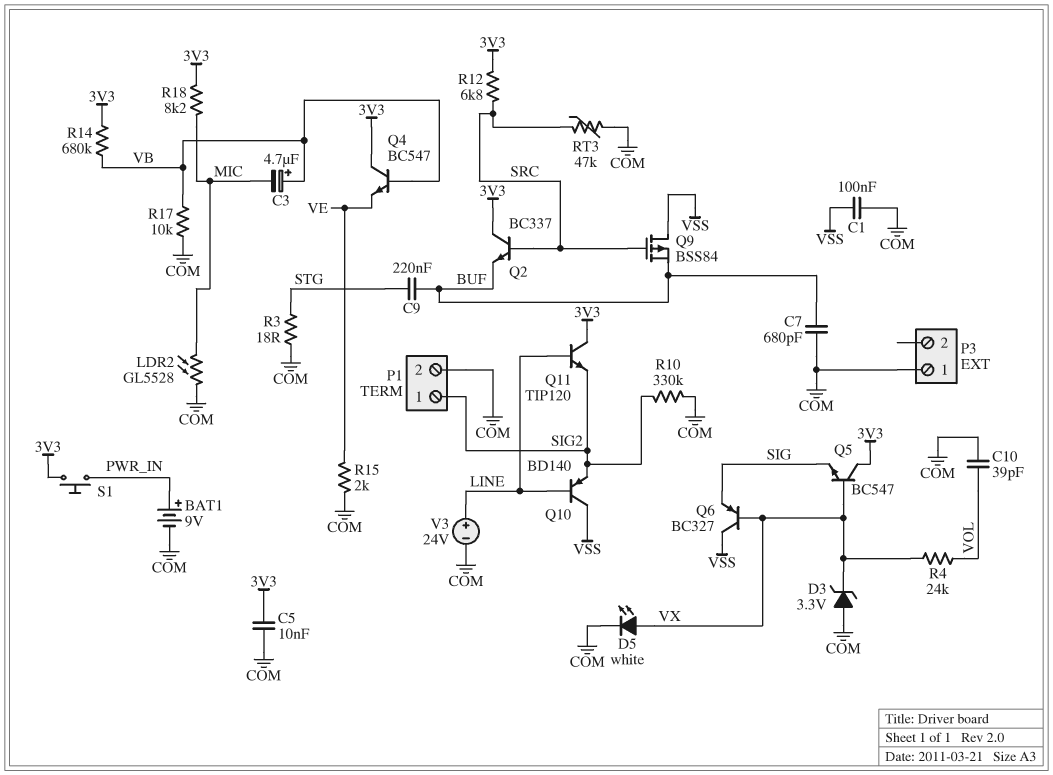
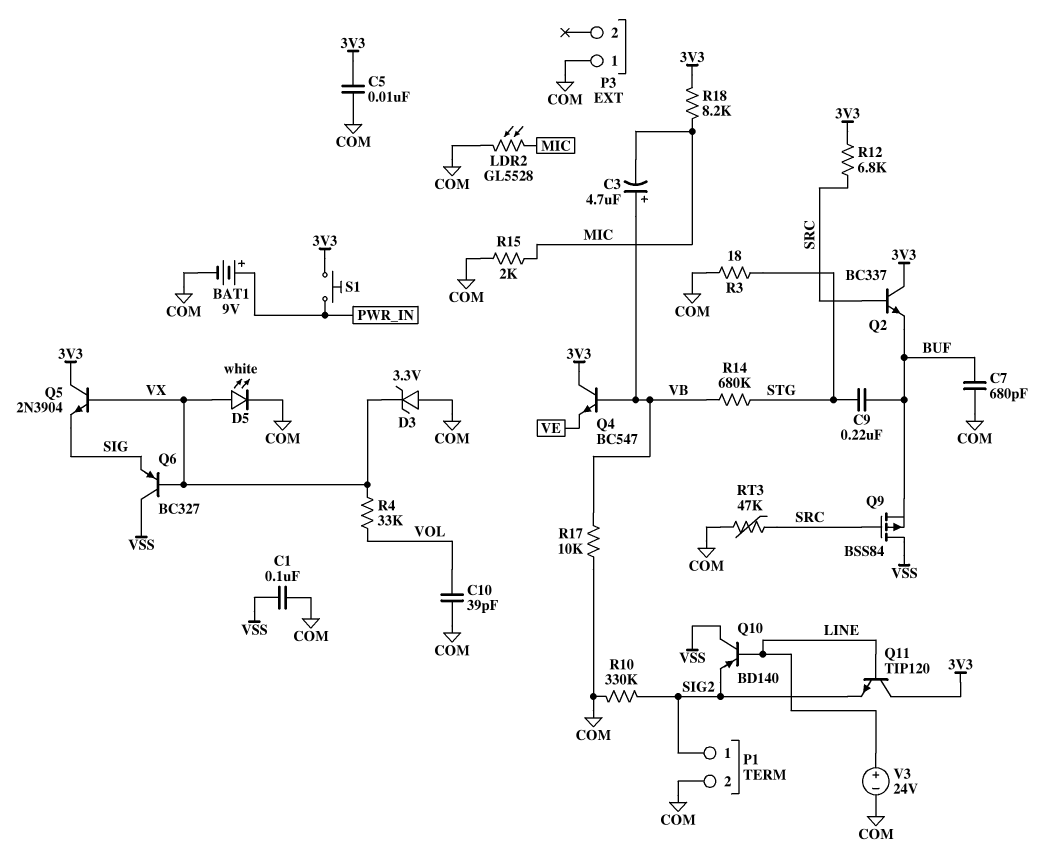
Q5: NPN BC547 (B VX, C 3V3, E SIG) -> NPN 2N3904 (B VX, C 3V3, E SIG)
R4: 24k (VOL, VX) -> 33k (VOL, VX)
R14: 680k (3V3, VB) -> 680k (STG, VB)
R15: 2k (COM, VE) -> 2k (COM, MIC)

